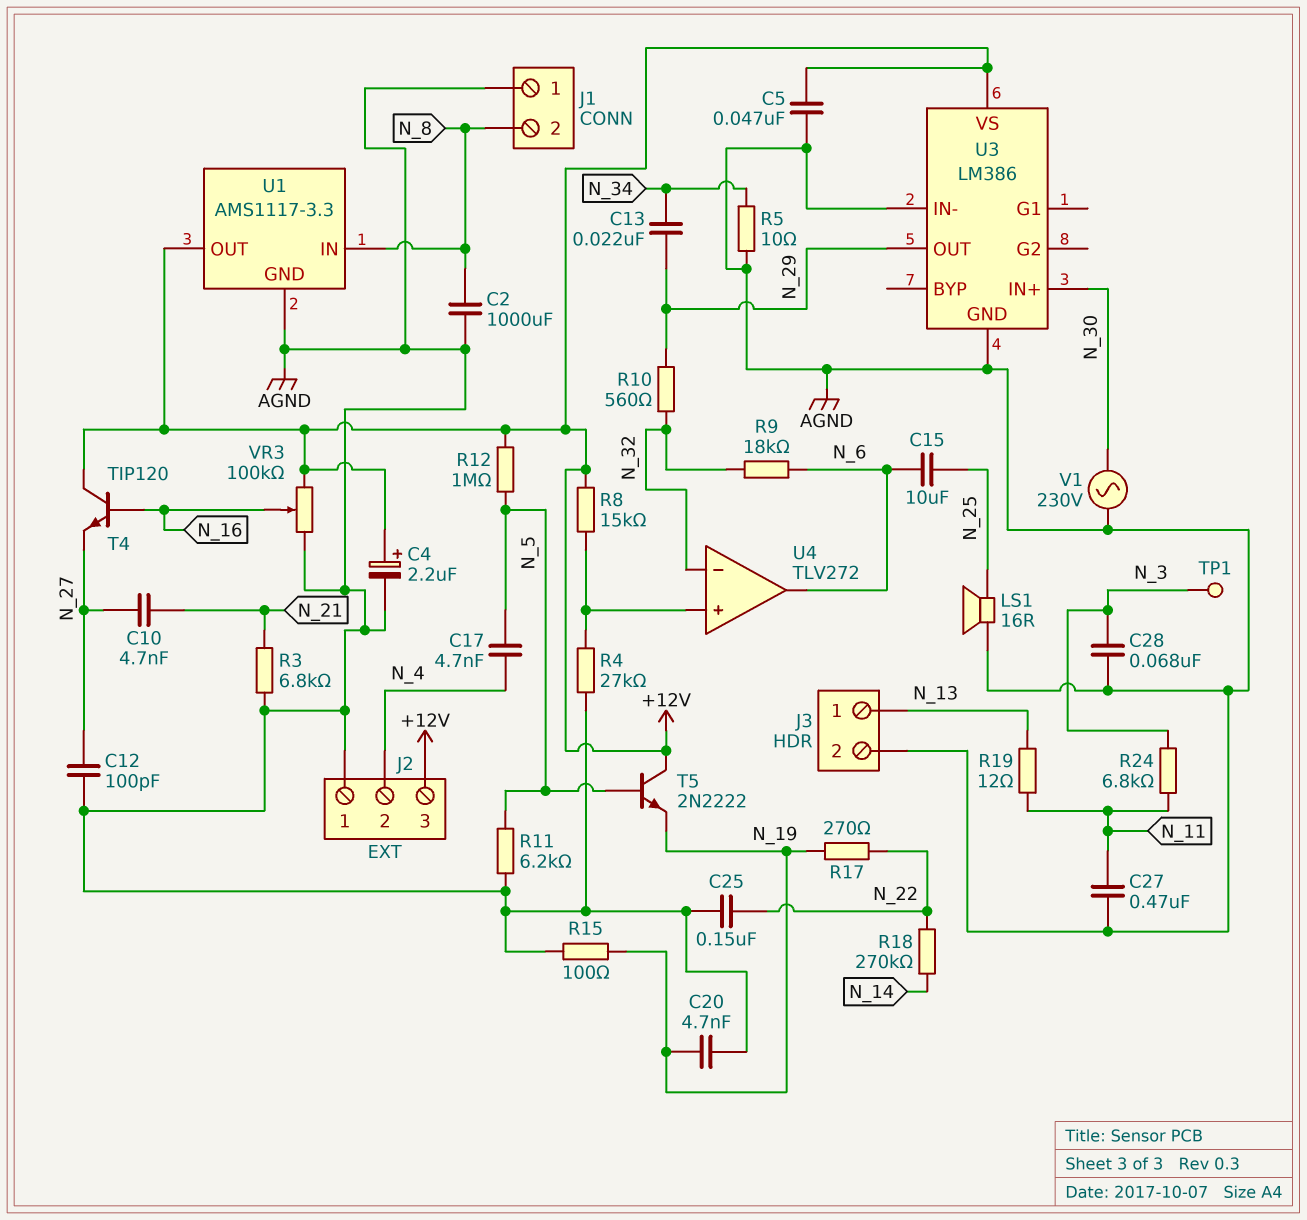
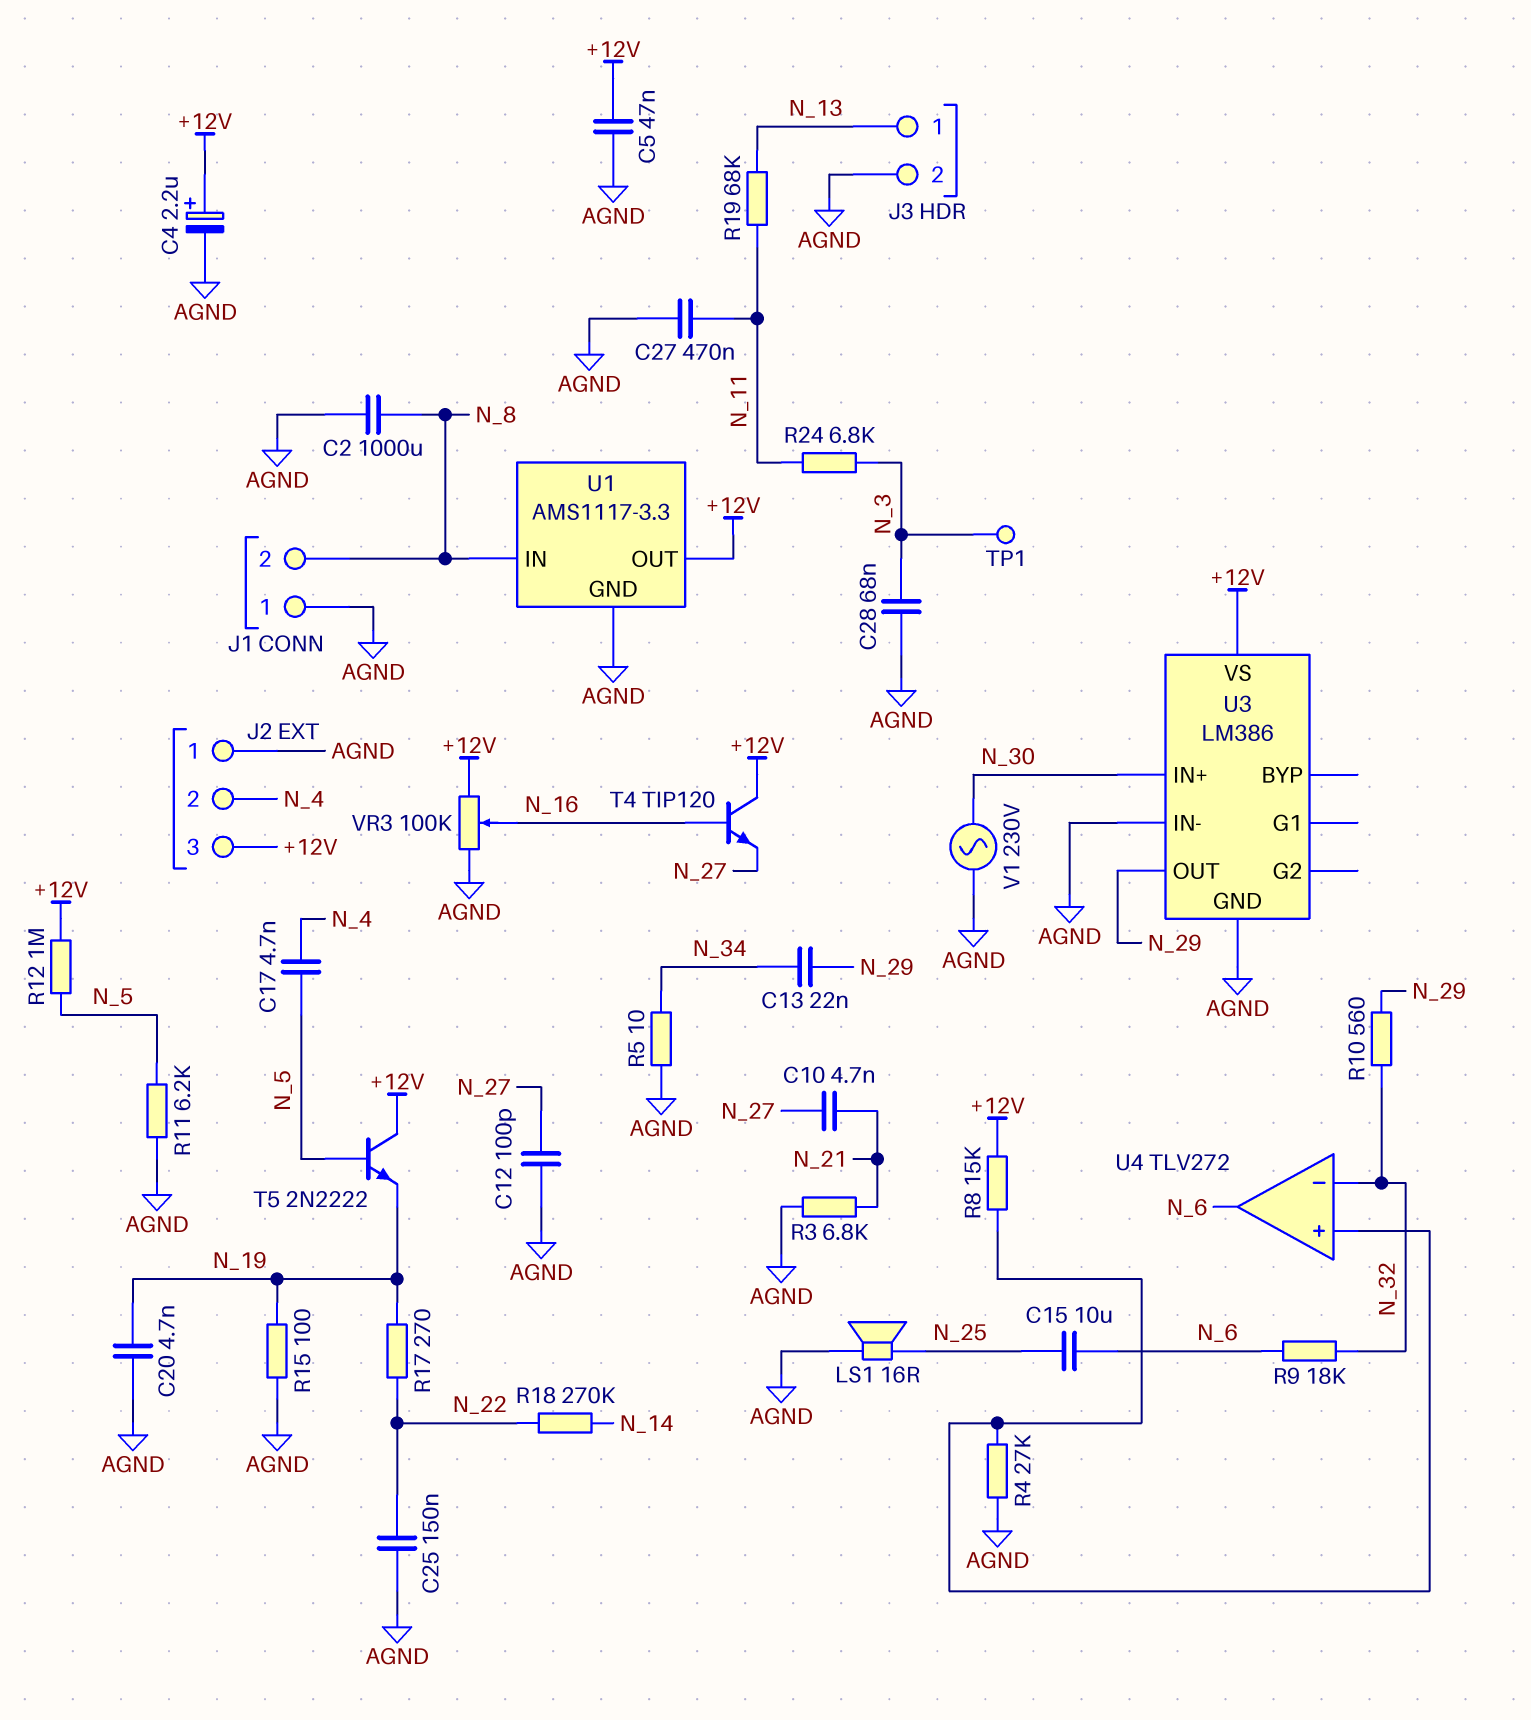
R19: 12 (N_11, N_13) -> 68k (N_11, N_13)

